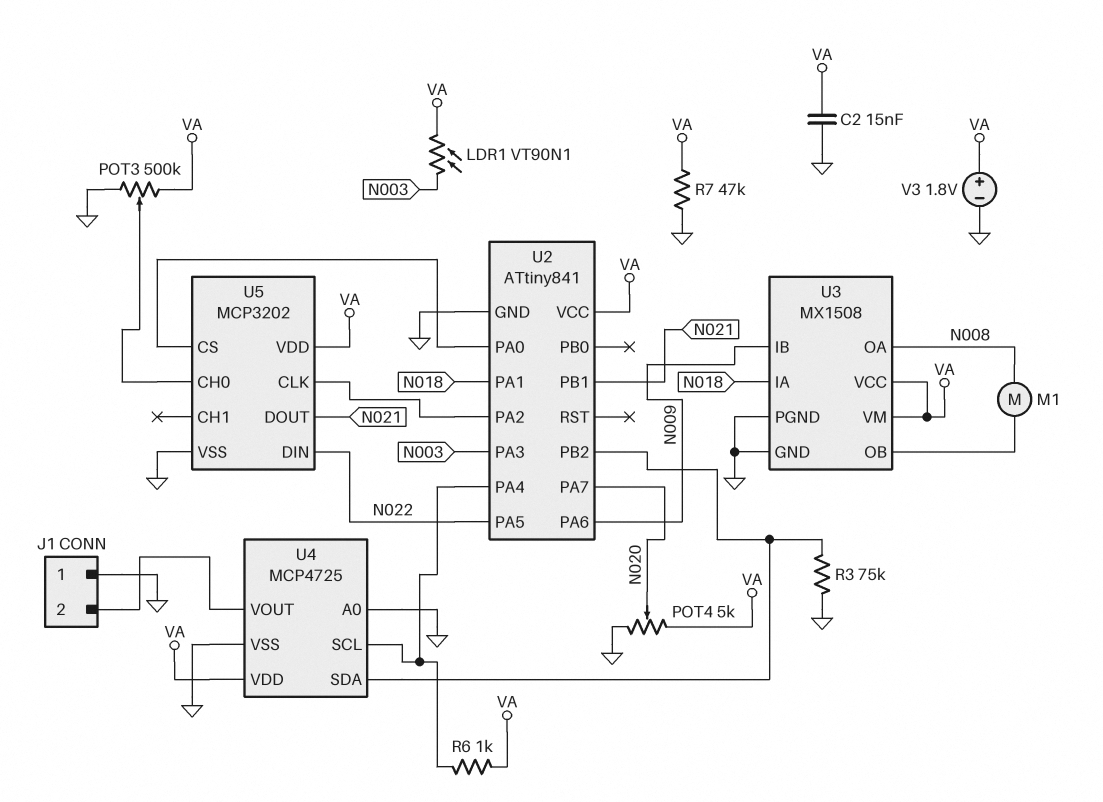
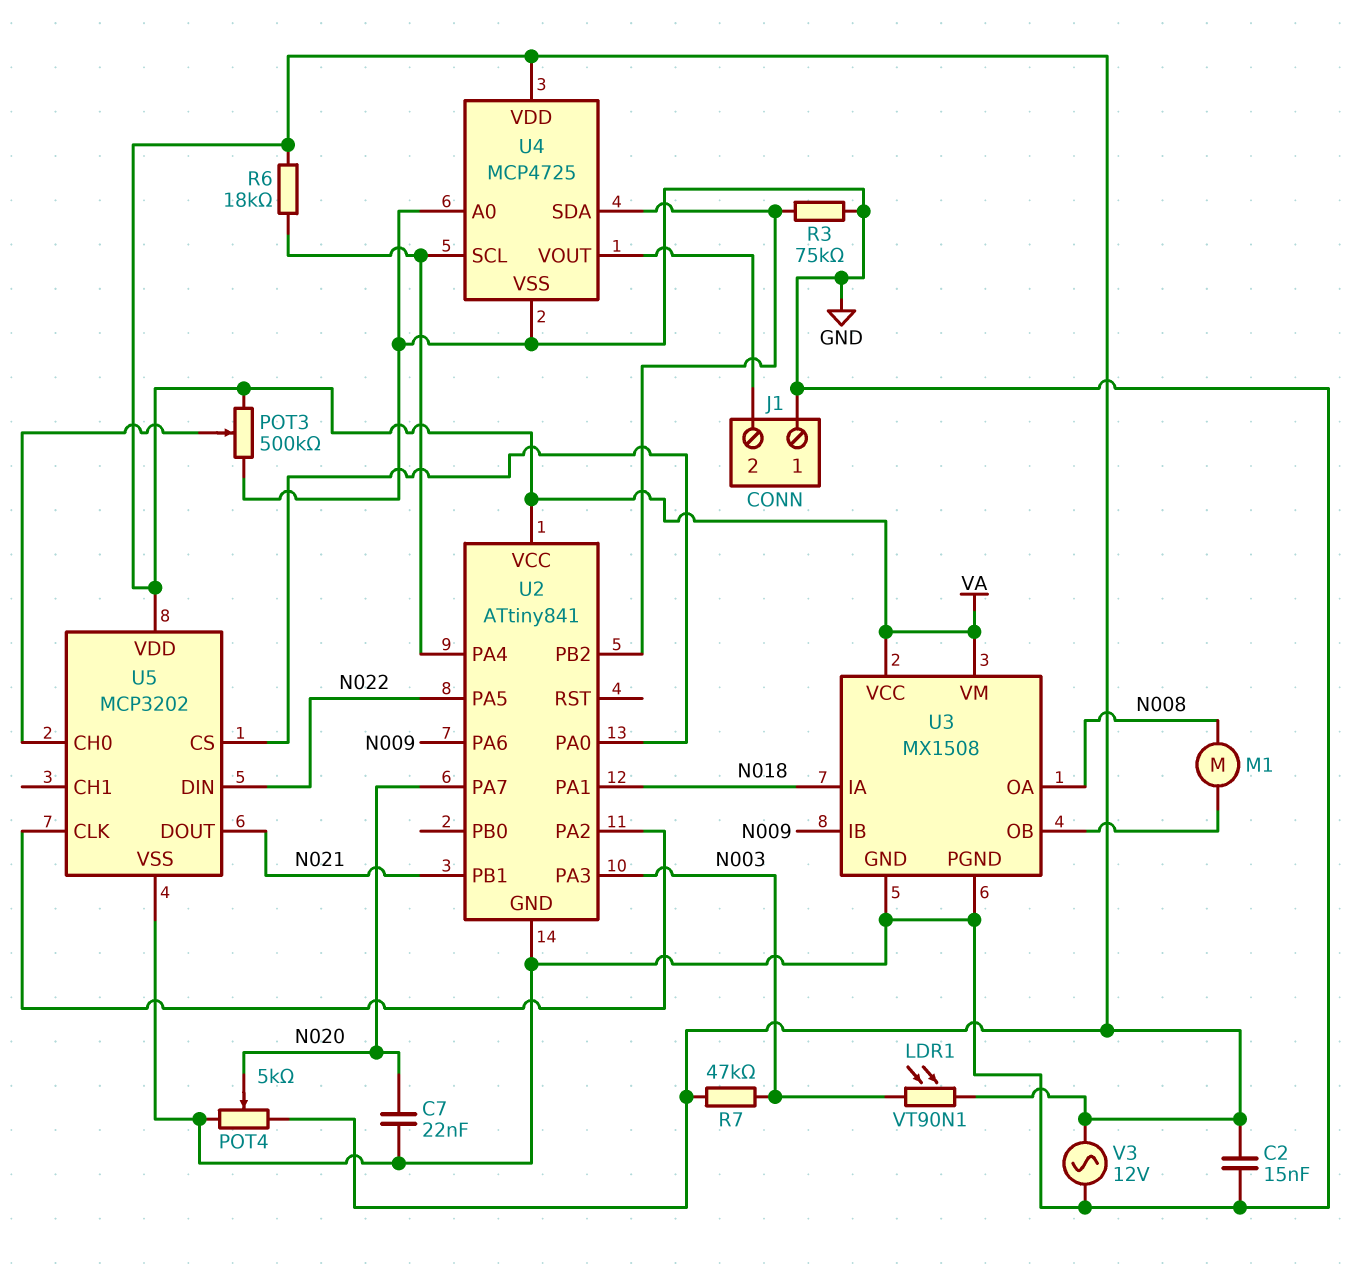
C7: none -> 22nF (GND, N020)
R6: 1k (U2/PA4, VA) -> 18k (U2/PA4, VA)
R7: 47k (GND, VA) -> 47k (N003, VA)
V3: 1.8V (plus VA, minus GND) -> AC 12V (GND, VA)

